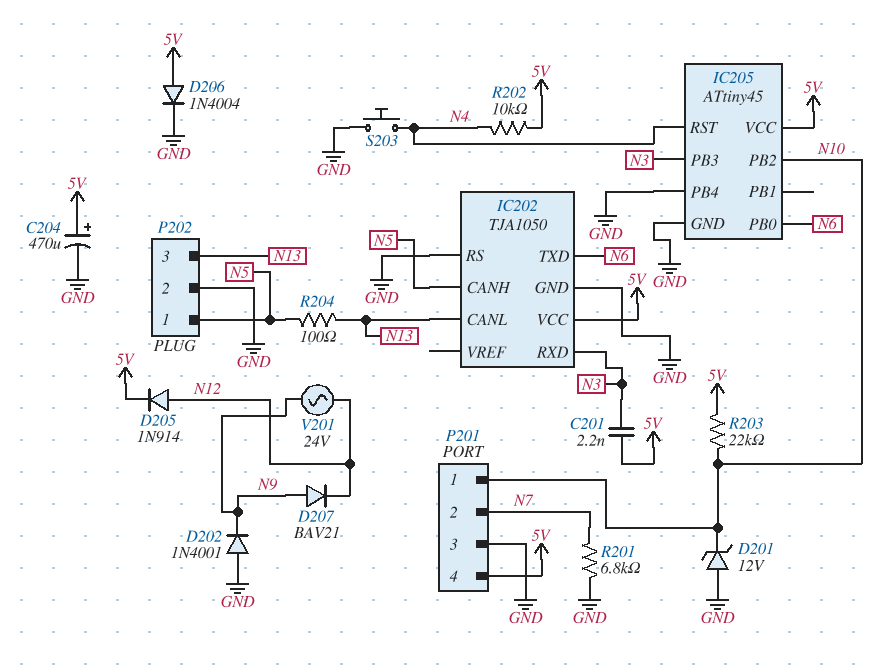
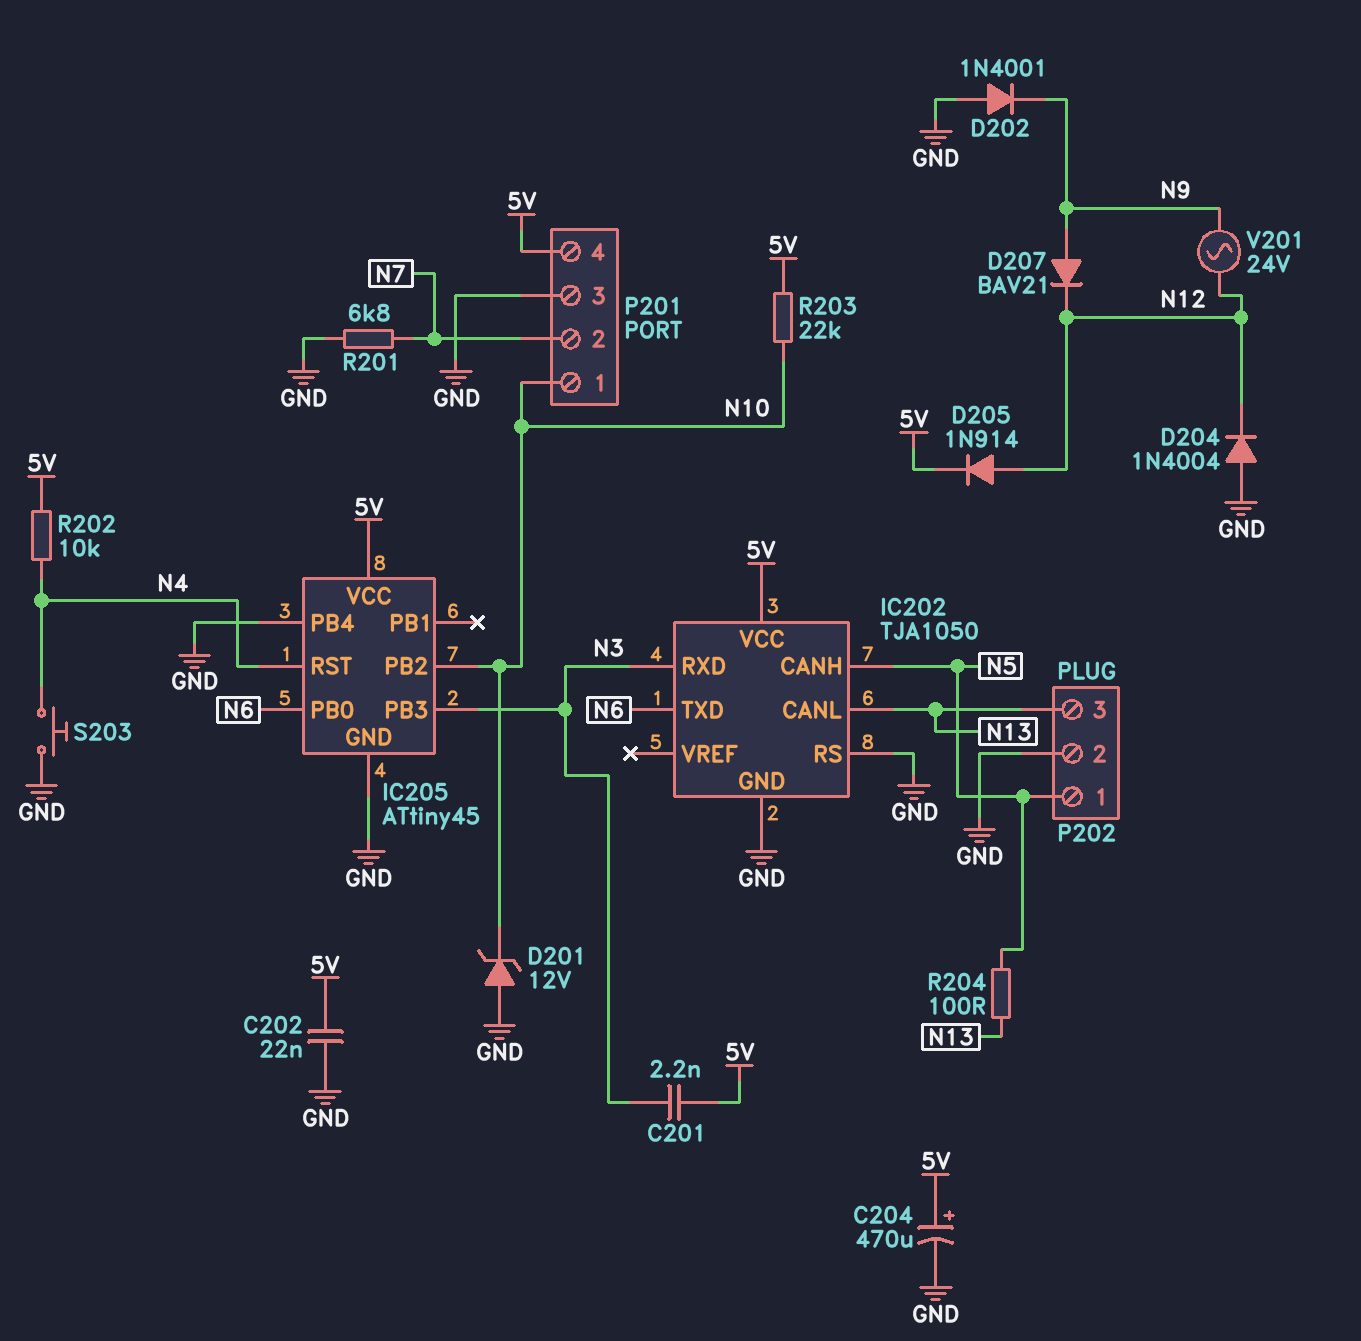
C202: none -> 22nF (5V, GND)
D204: none -> diode 1N4004 (A GND, K N12)
D206: diode 1N4004 (A 5V, K GND) -> none

